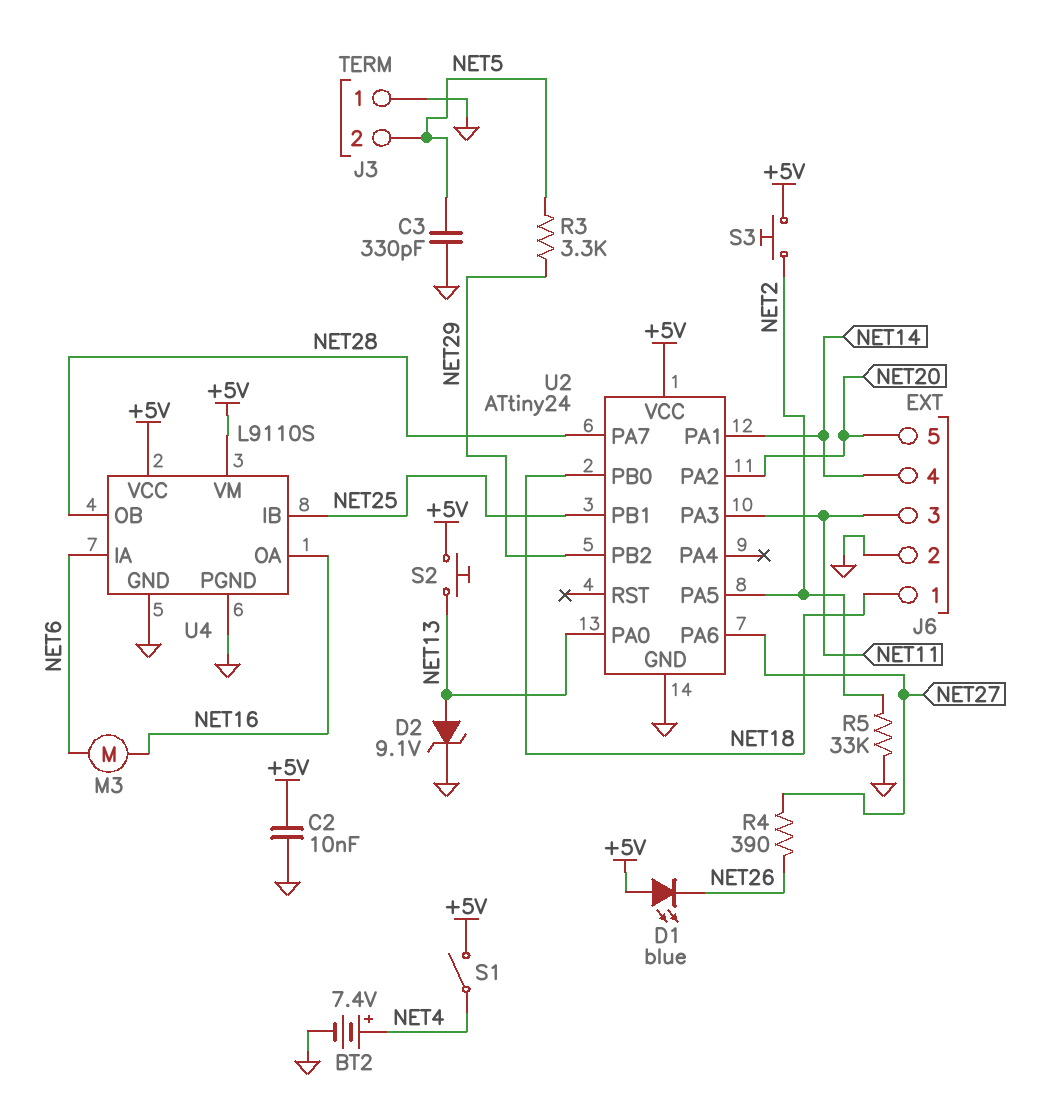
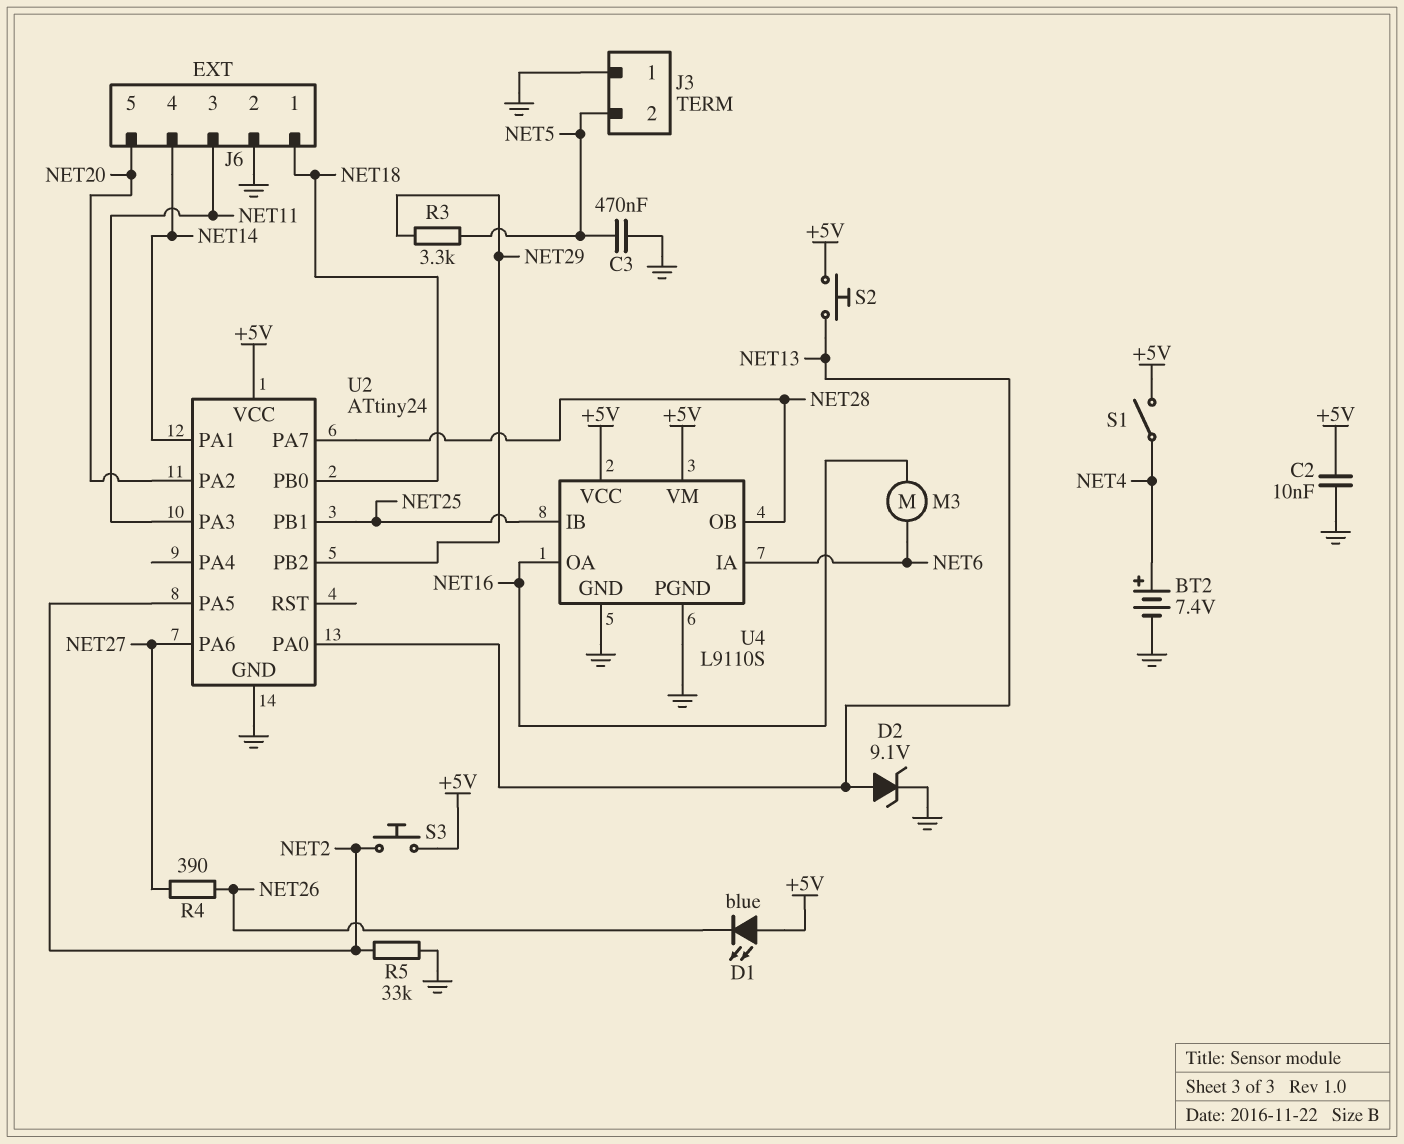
C3: 330pF (GND, NET5) -> 470nF (GND, NET5)

